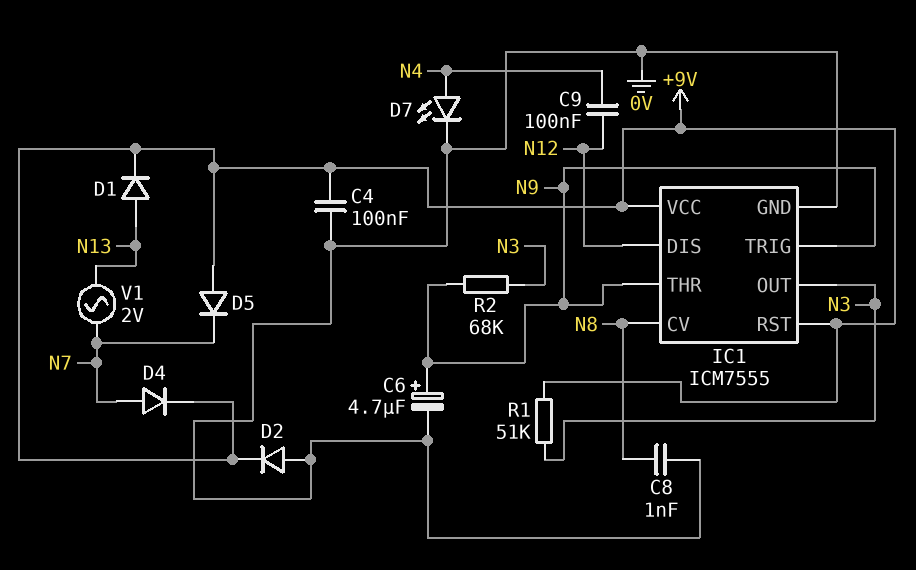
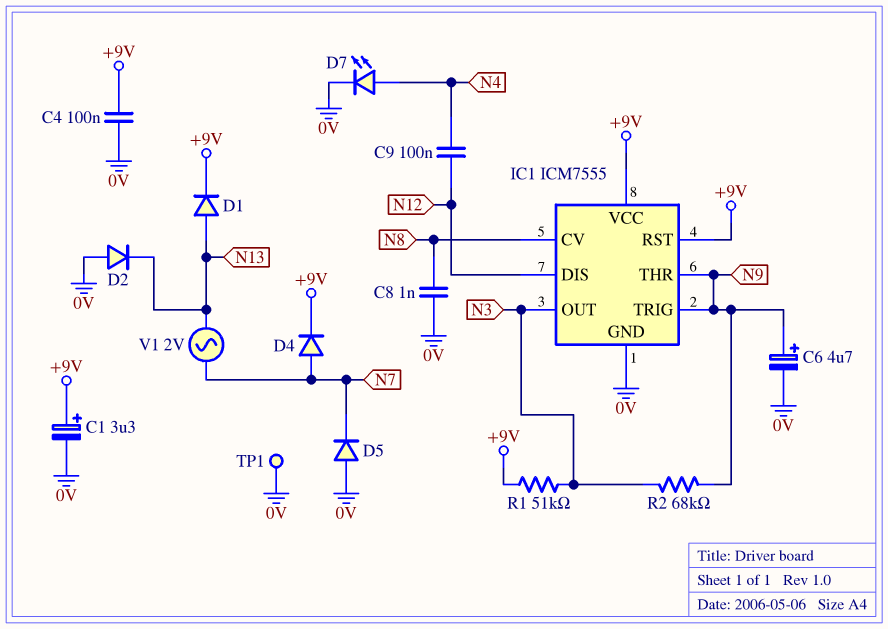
C1: none -> 3.3uF (plus +9V, minus 0V)
D2: diode (A 0V, K +9V) -> diode (A 0V, K N13)
D5: diode (A +9V, K N7) -> diode (A 0V, K N7)
TP1: none -> test point (0V)

